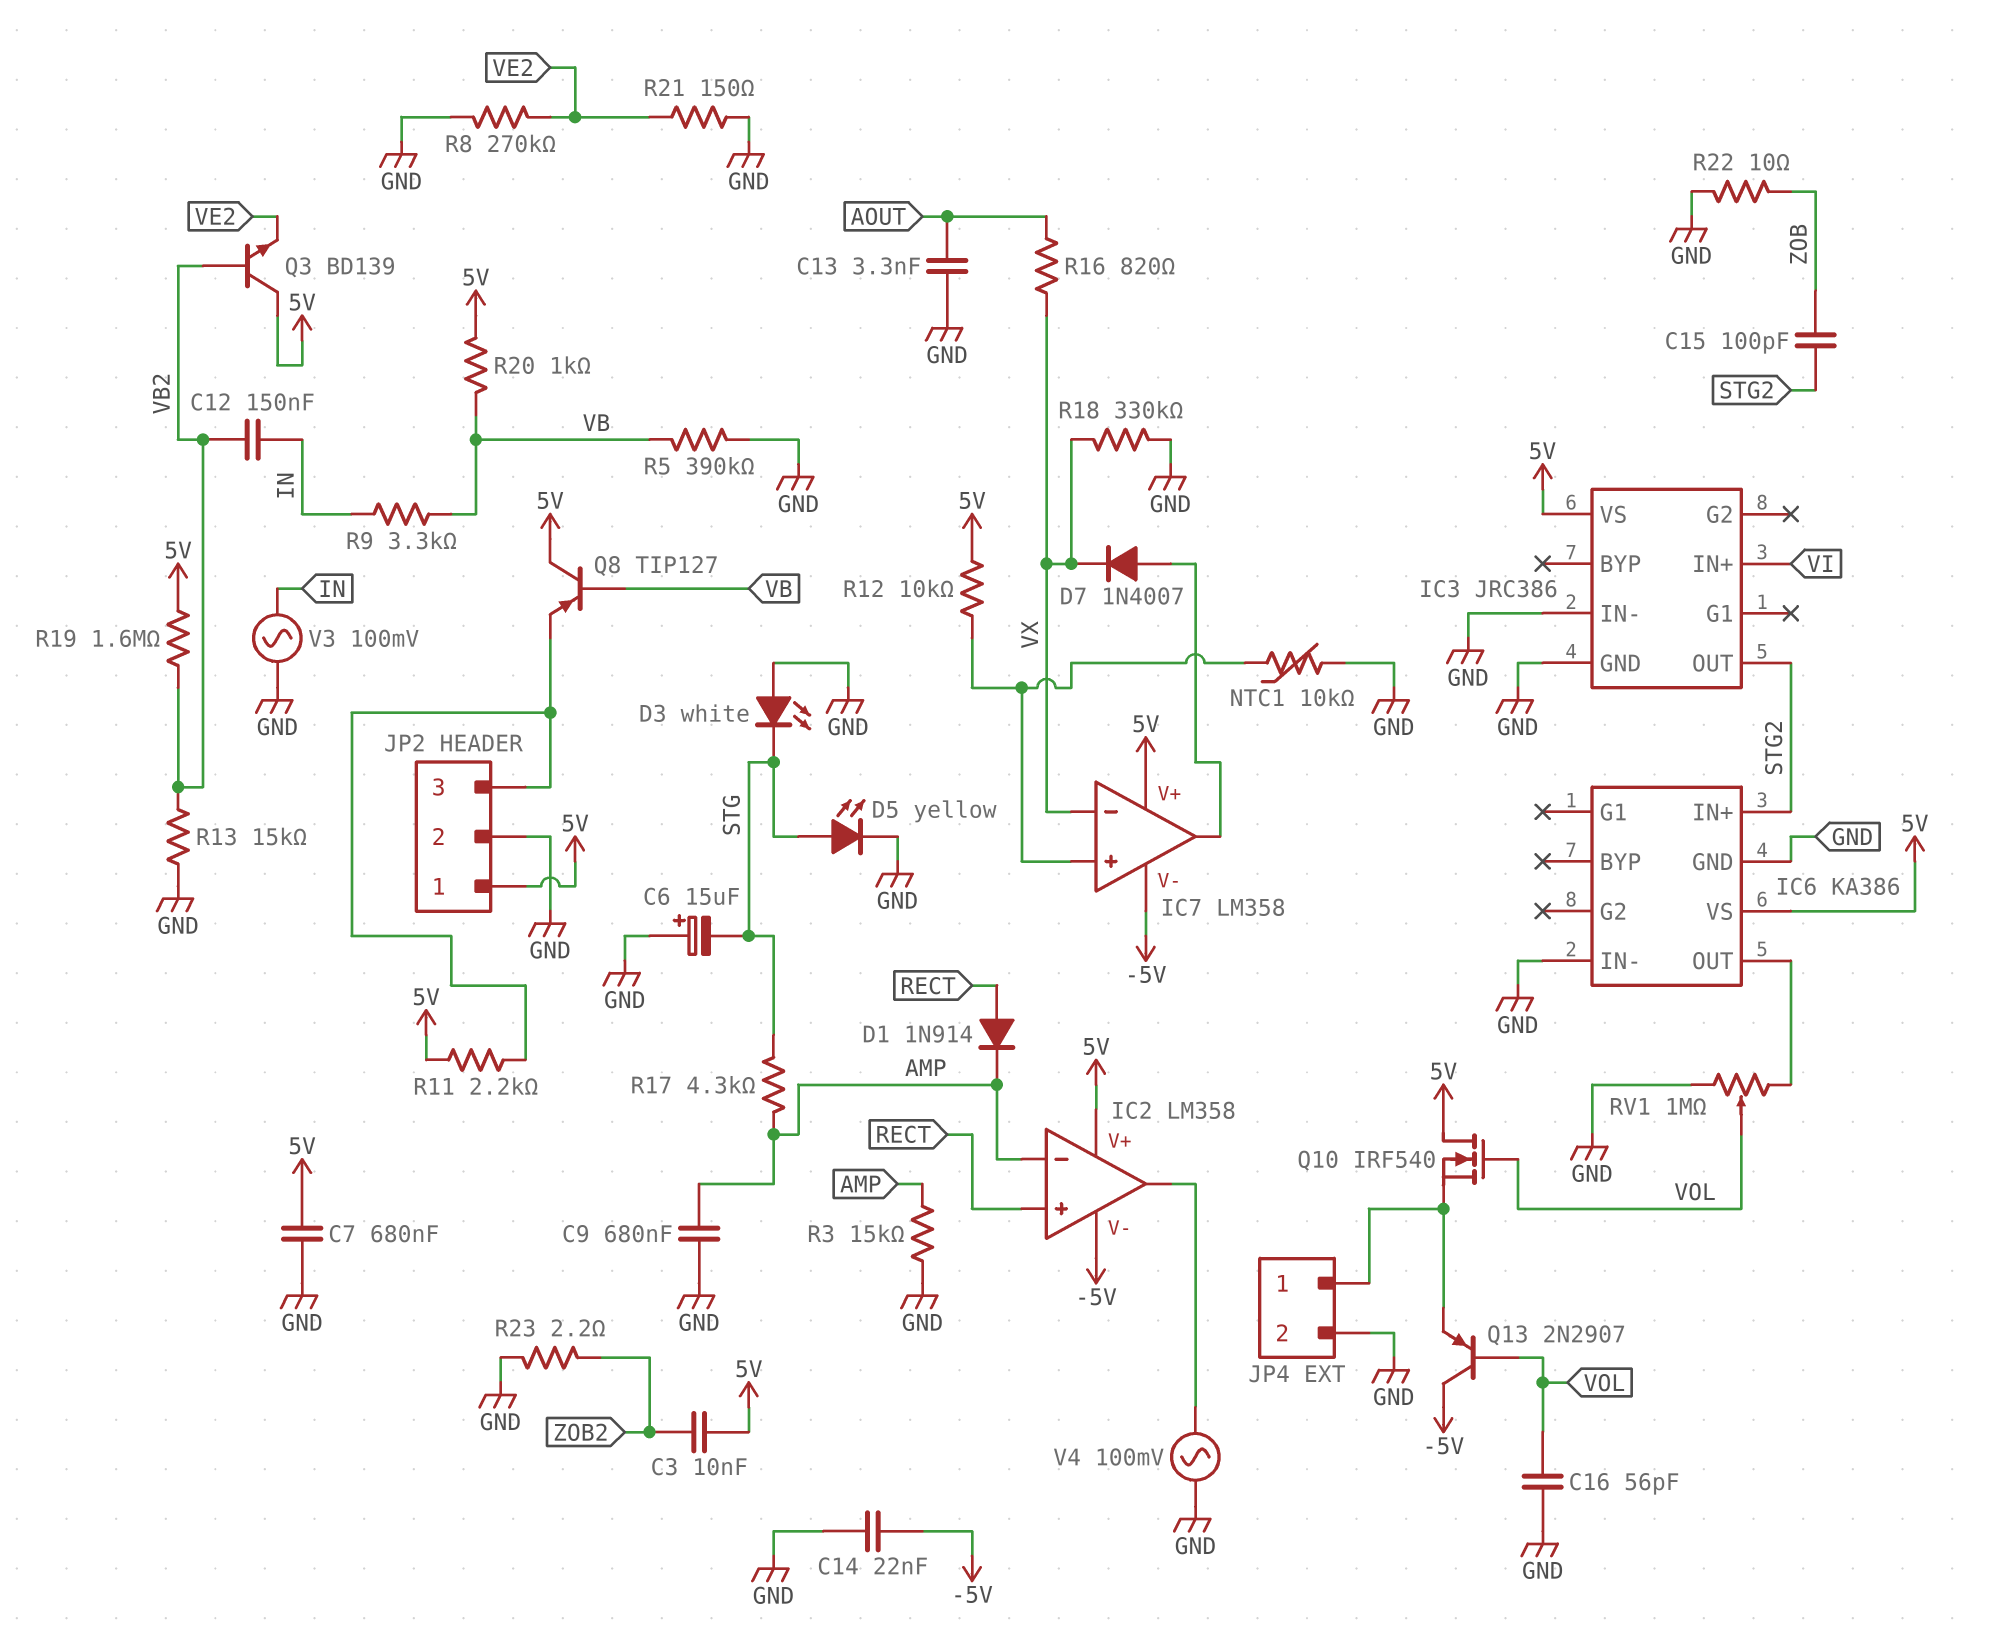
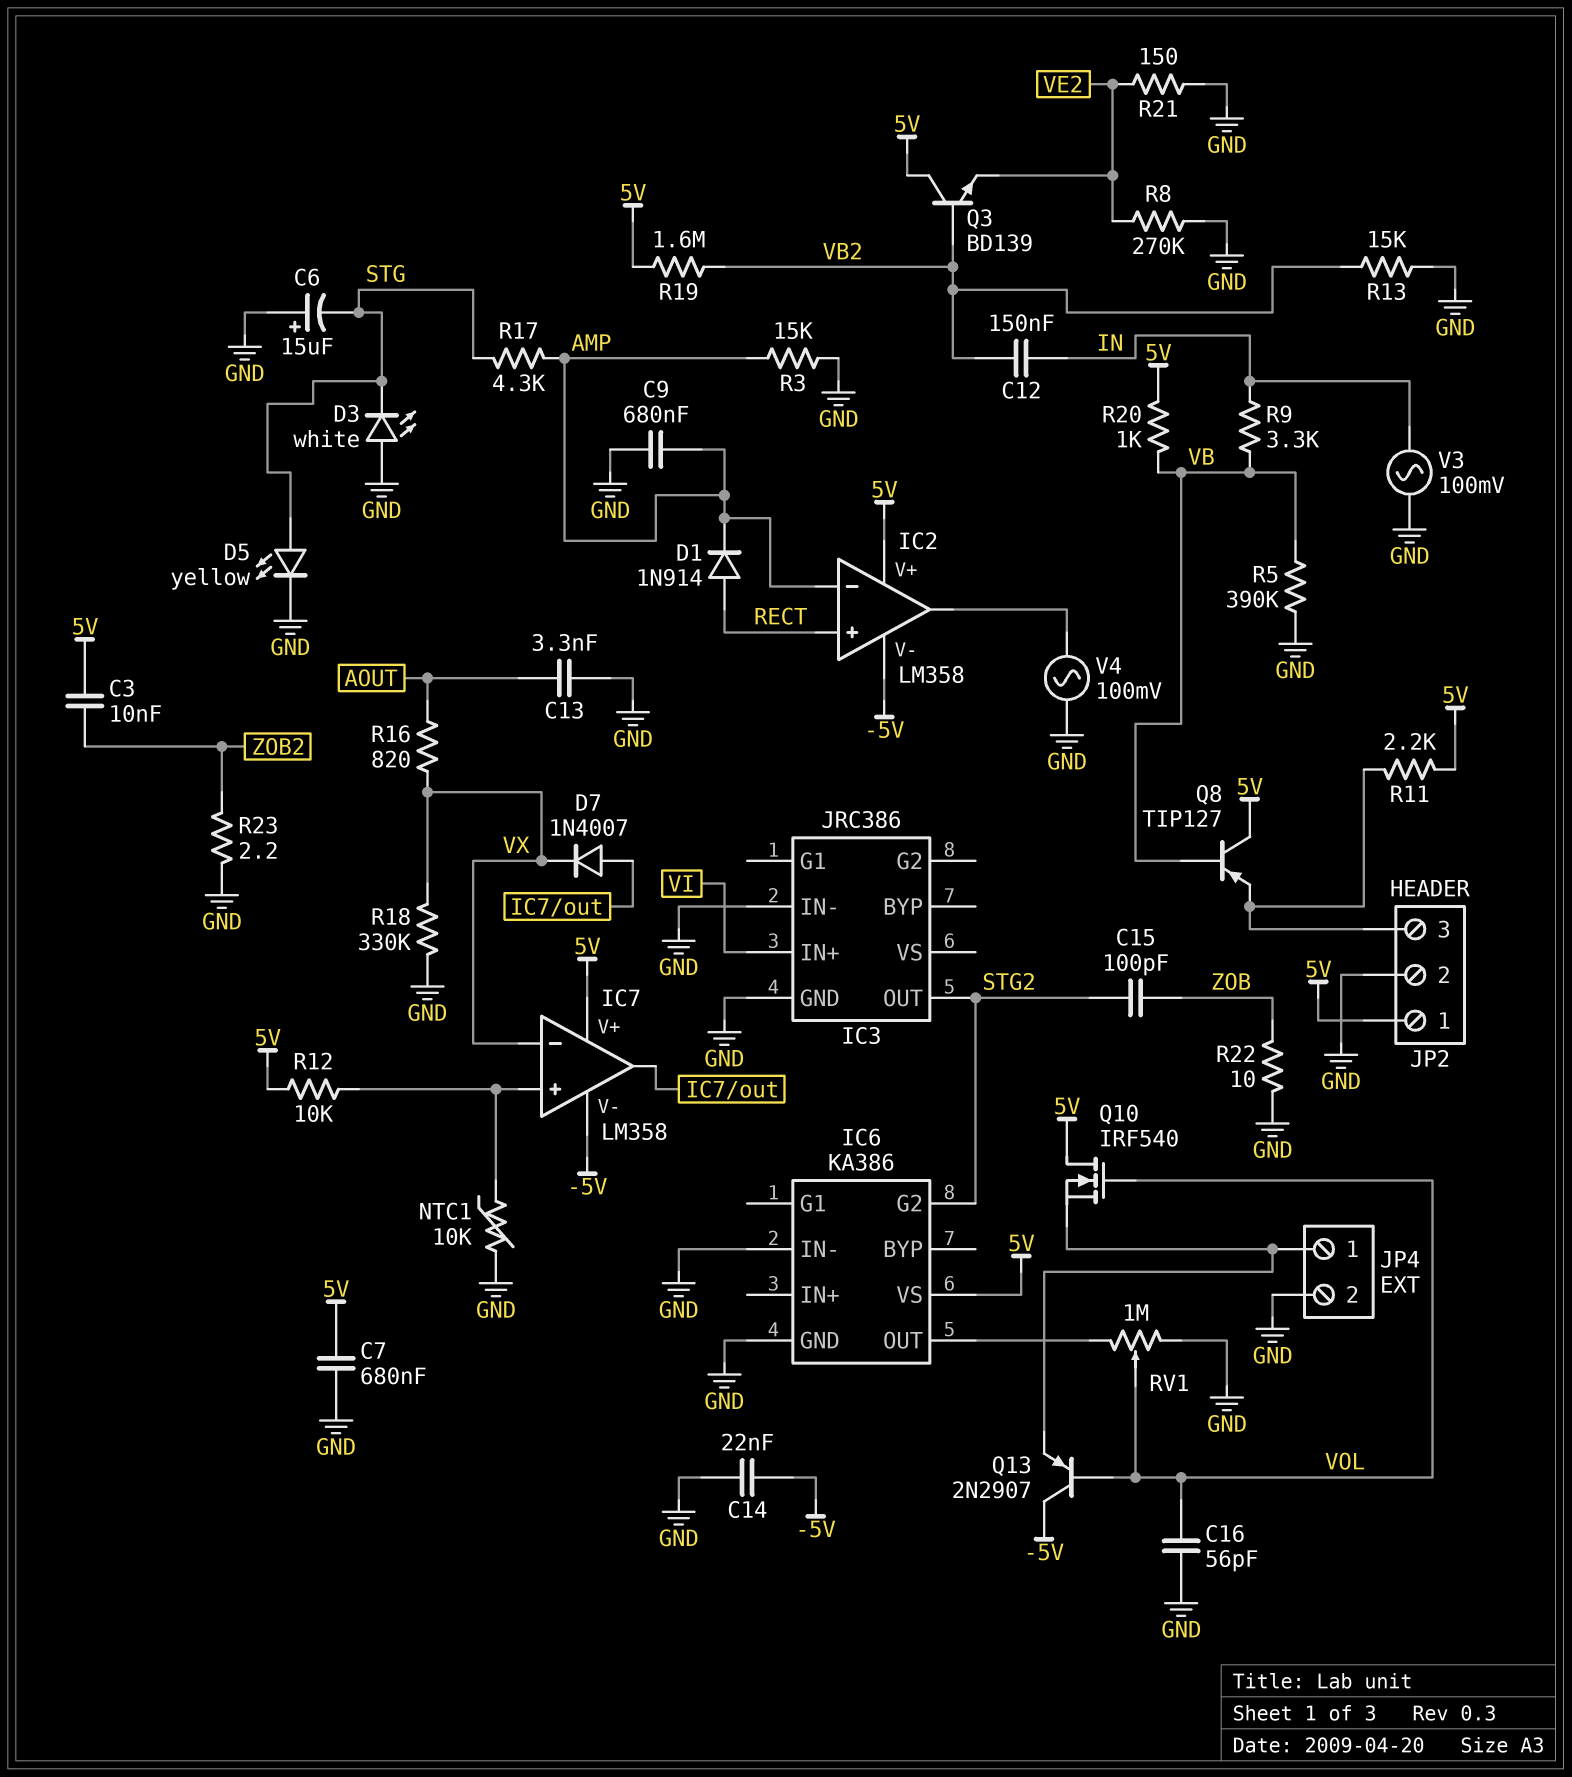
IC3 pin VS: 5V -> none
IC6 pin G2: none -> STG2
IC6 pin IN+: STG2 -> none

